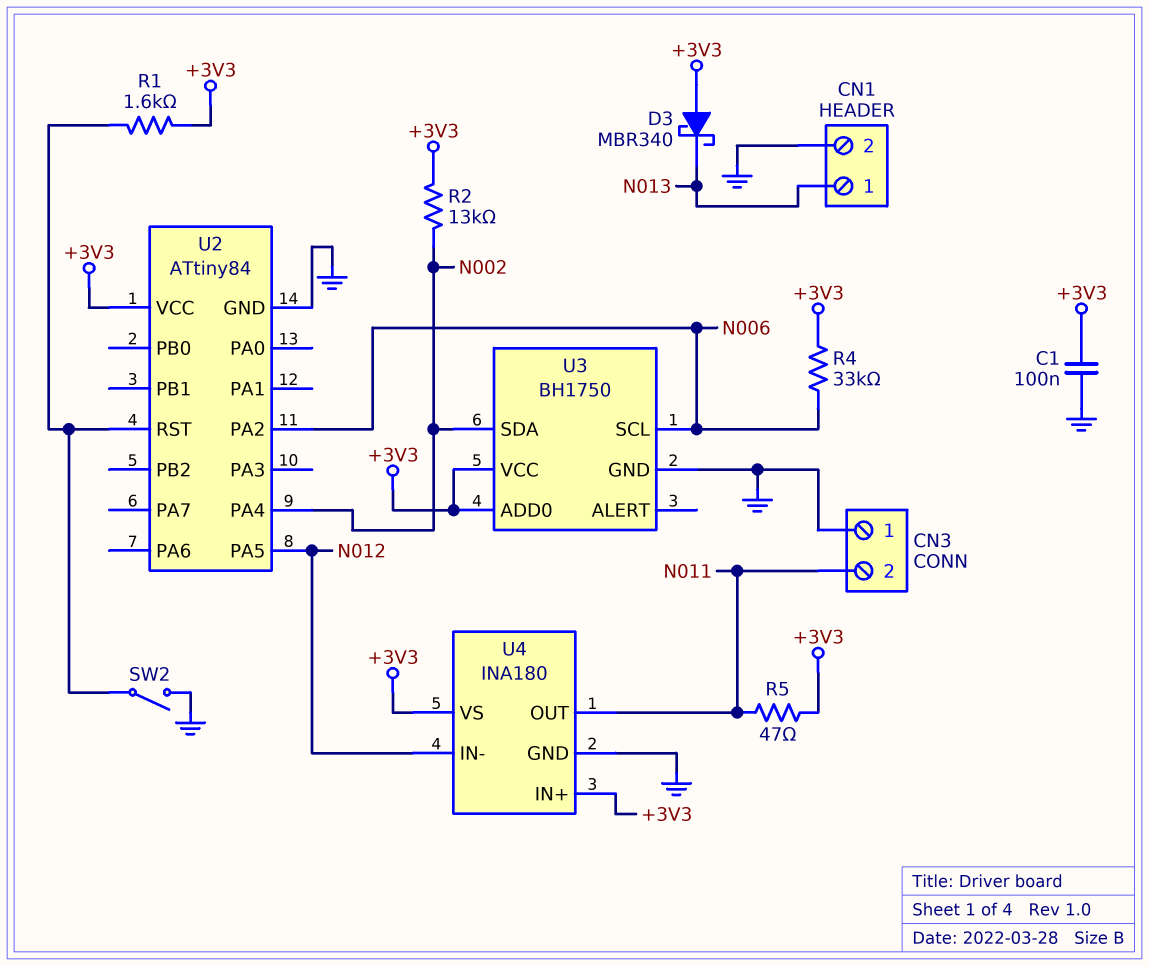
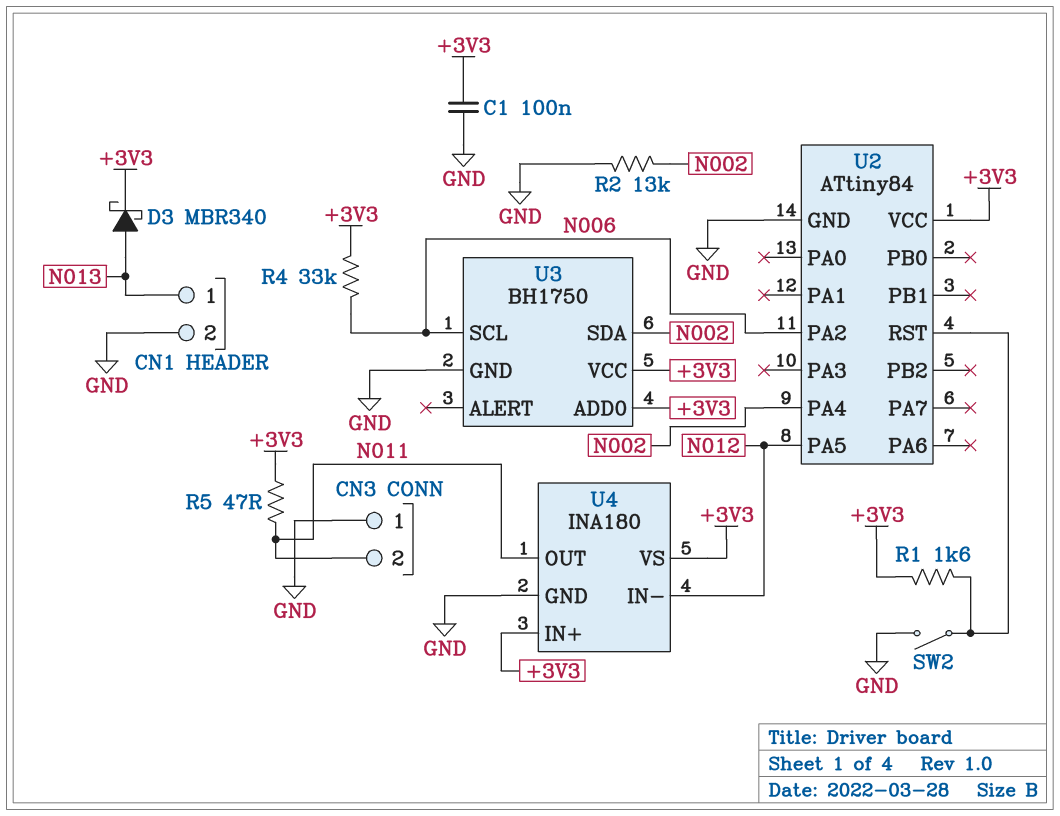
D3: schottky MBR340 (A +3V3, K N013) -> schottky MBR340 (A N013, K +3V3)
R2: 13k (+3V3, N002) -> 13k (GND, N002)

